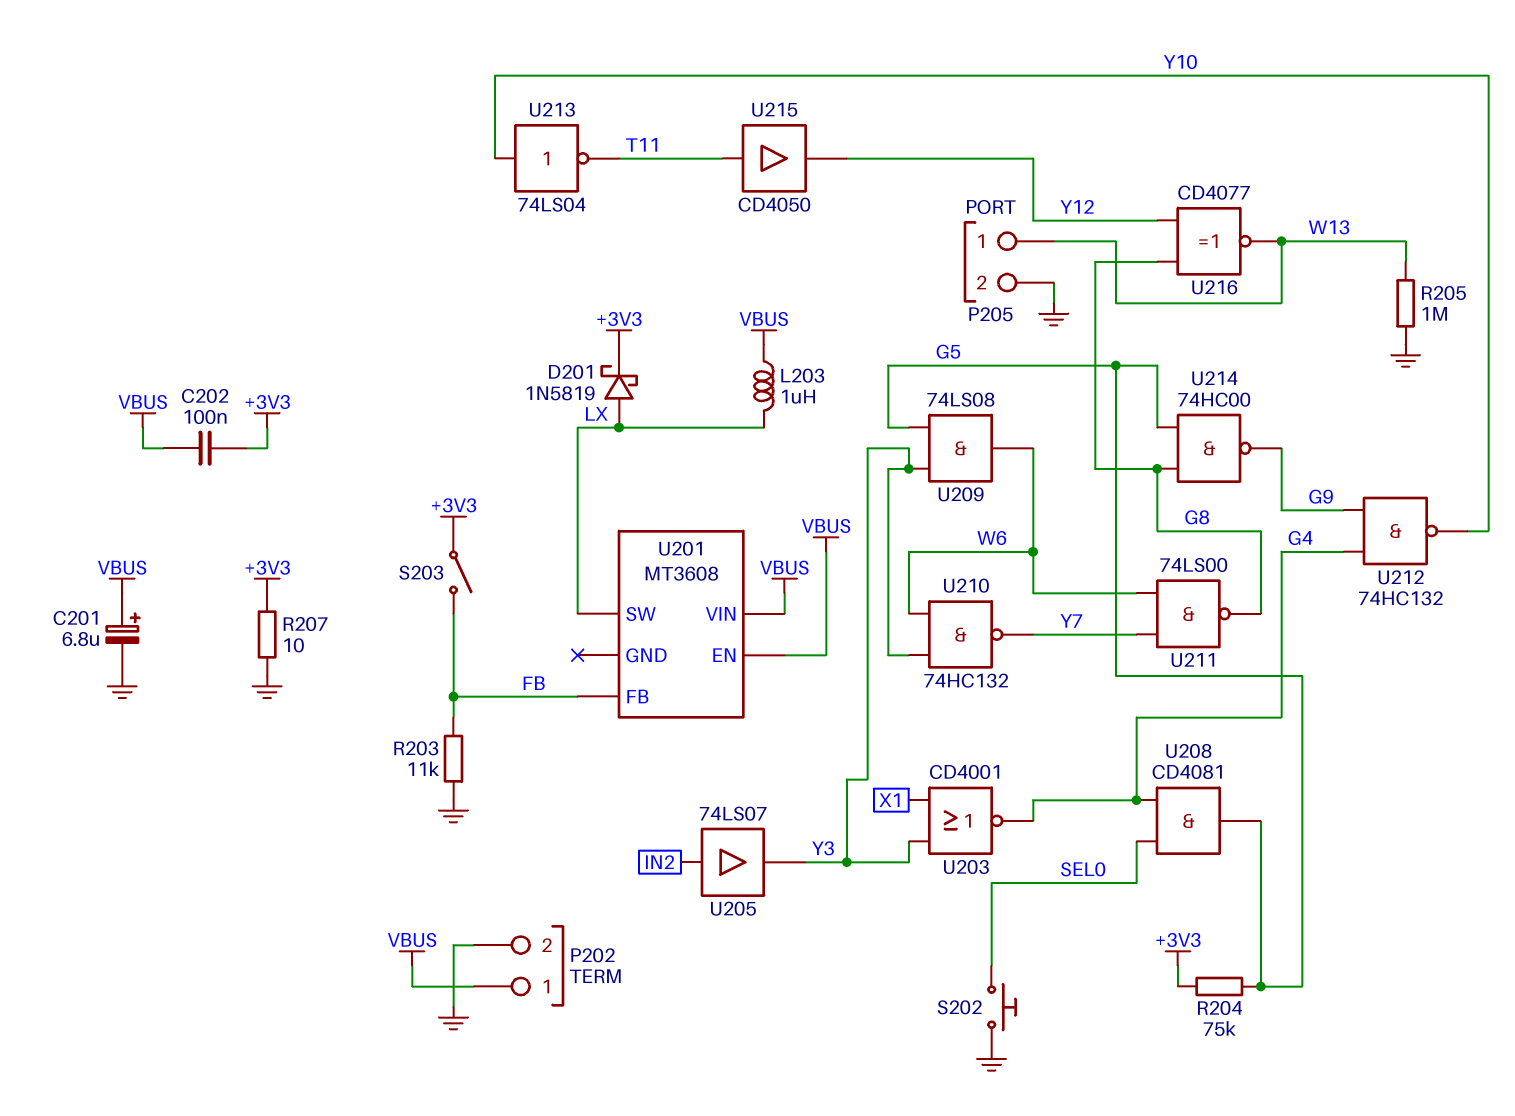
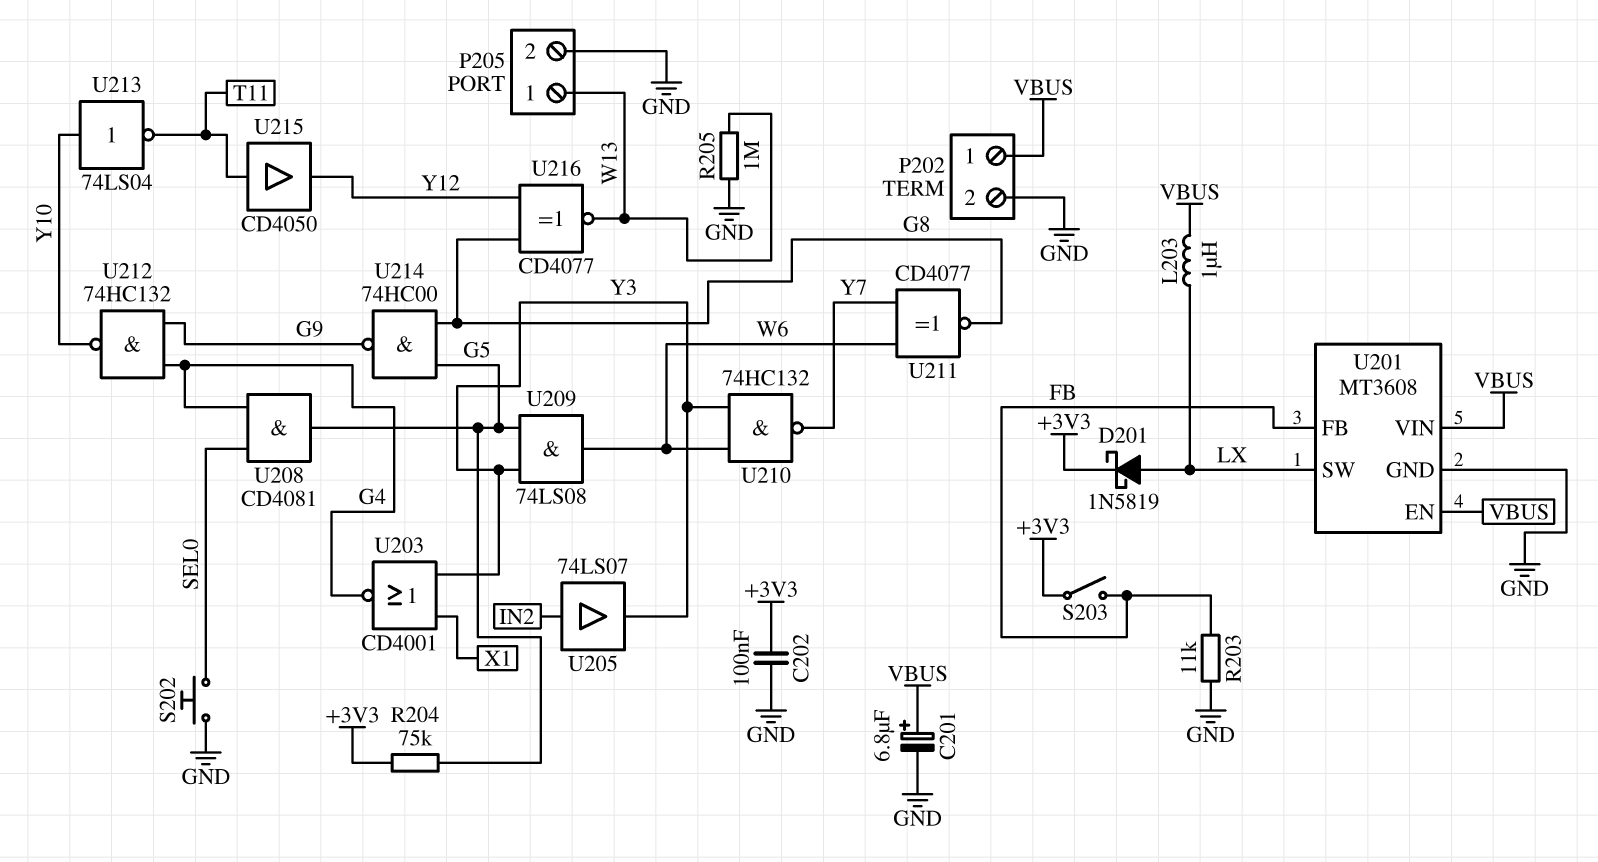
C202: 100nF (+3V3, VBUS) -> 100nF (+3V3, GND)
R207: 10 (+3V3, GND) -> none
U201 pin GND: none -> GND
U211: NAND 74LS00 (in W6, in Y7, out G8) -> XNOR CD4077 (in W6, in Y7, out G8)

